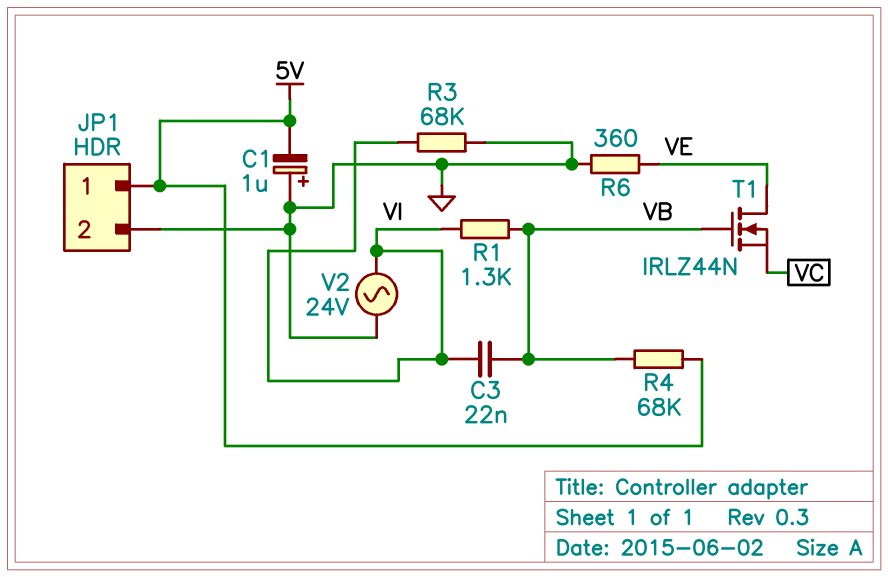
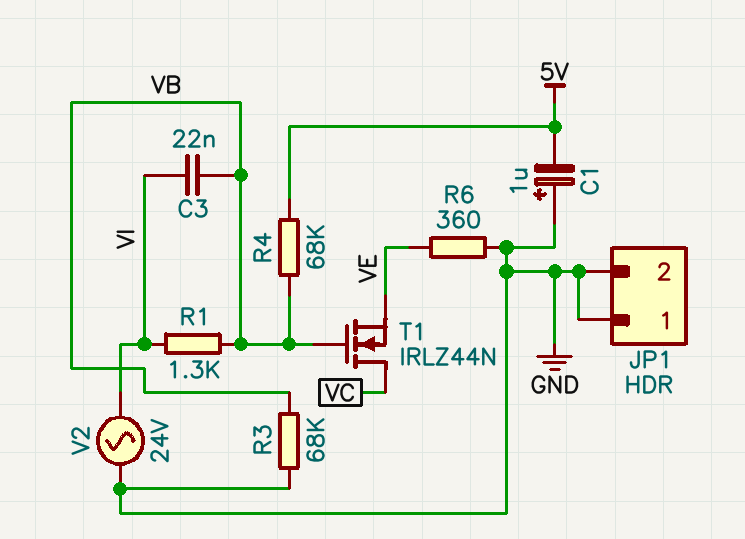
JP1 pin 1: 5V -> GND
R3: 68k (GND, VI) -> 68k (GND, VB)
T1: NMOS IRLZ44N (G VB, D VE, S VC) -> NMOS IRLZ44N (G VB, D VC, S VE)

